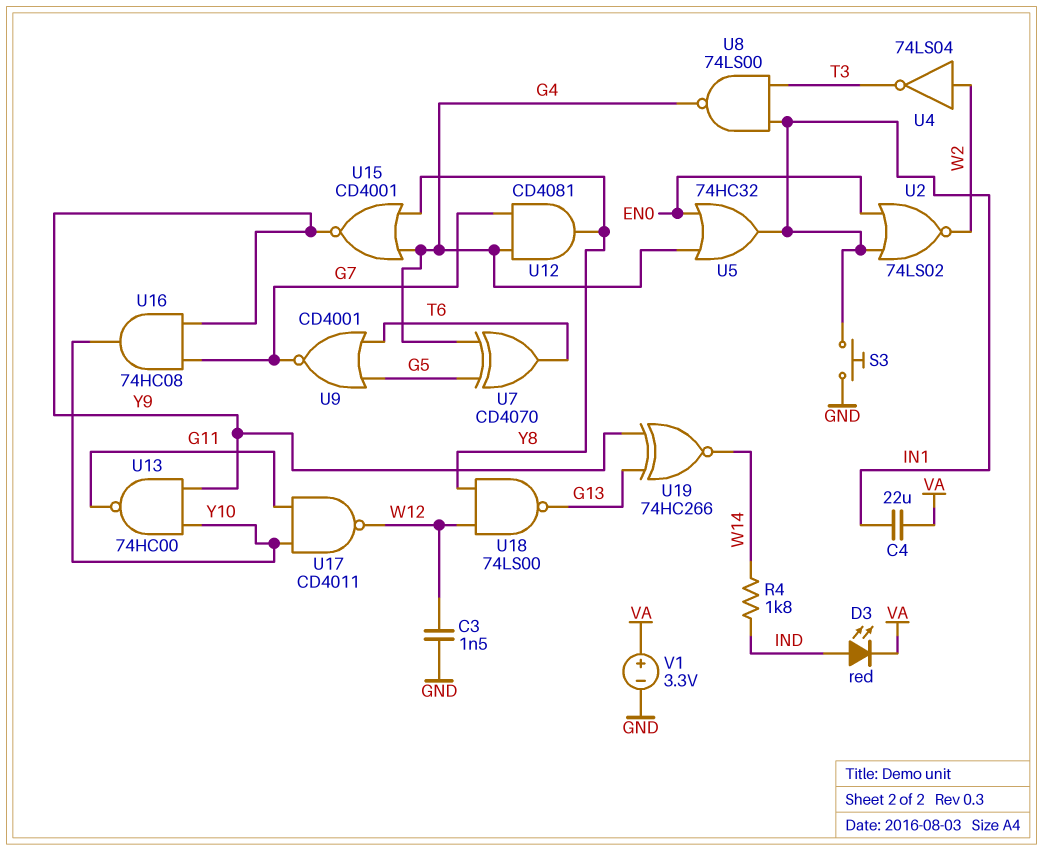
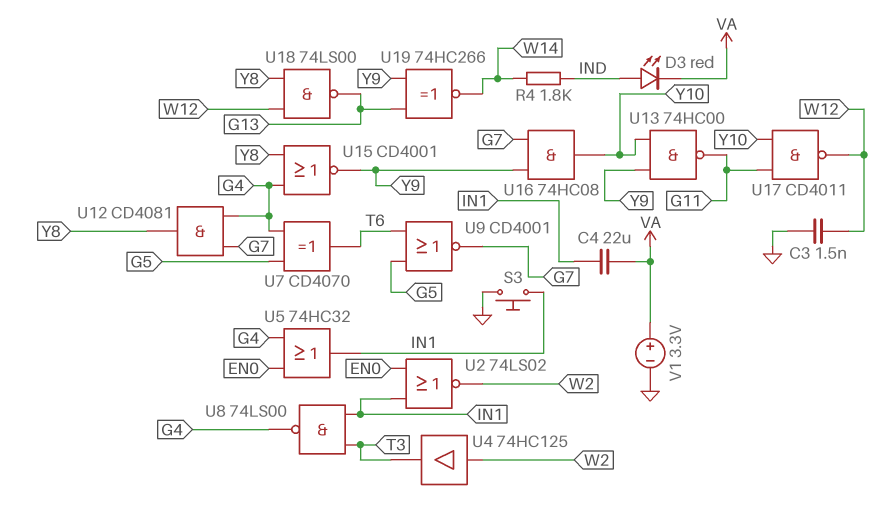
U4: NOT 74LS04 (in W2, out T3) -> buffer 74HC125 (in W2, out T3)

